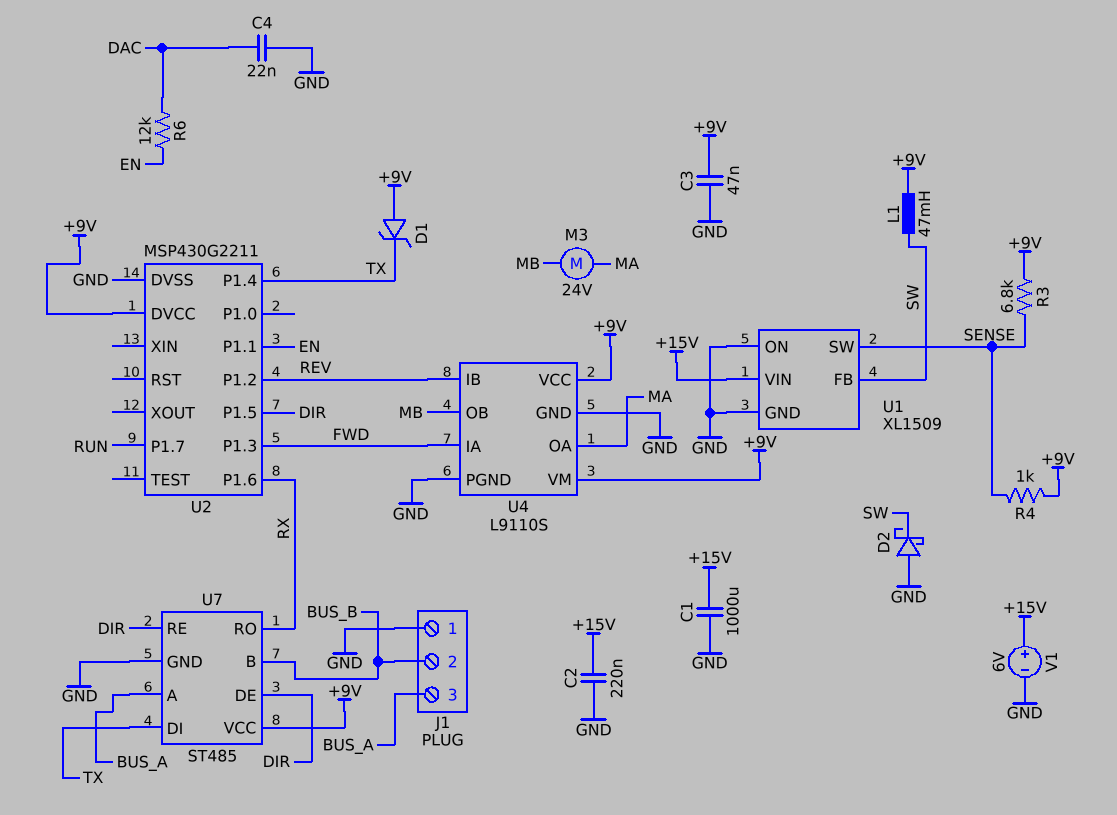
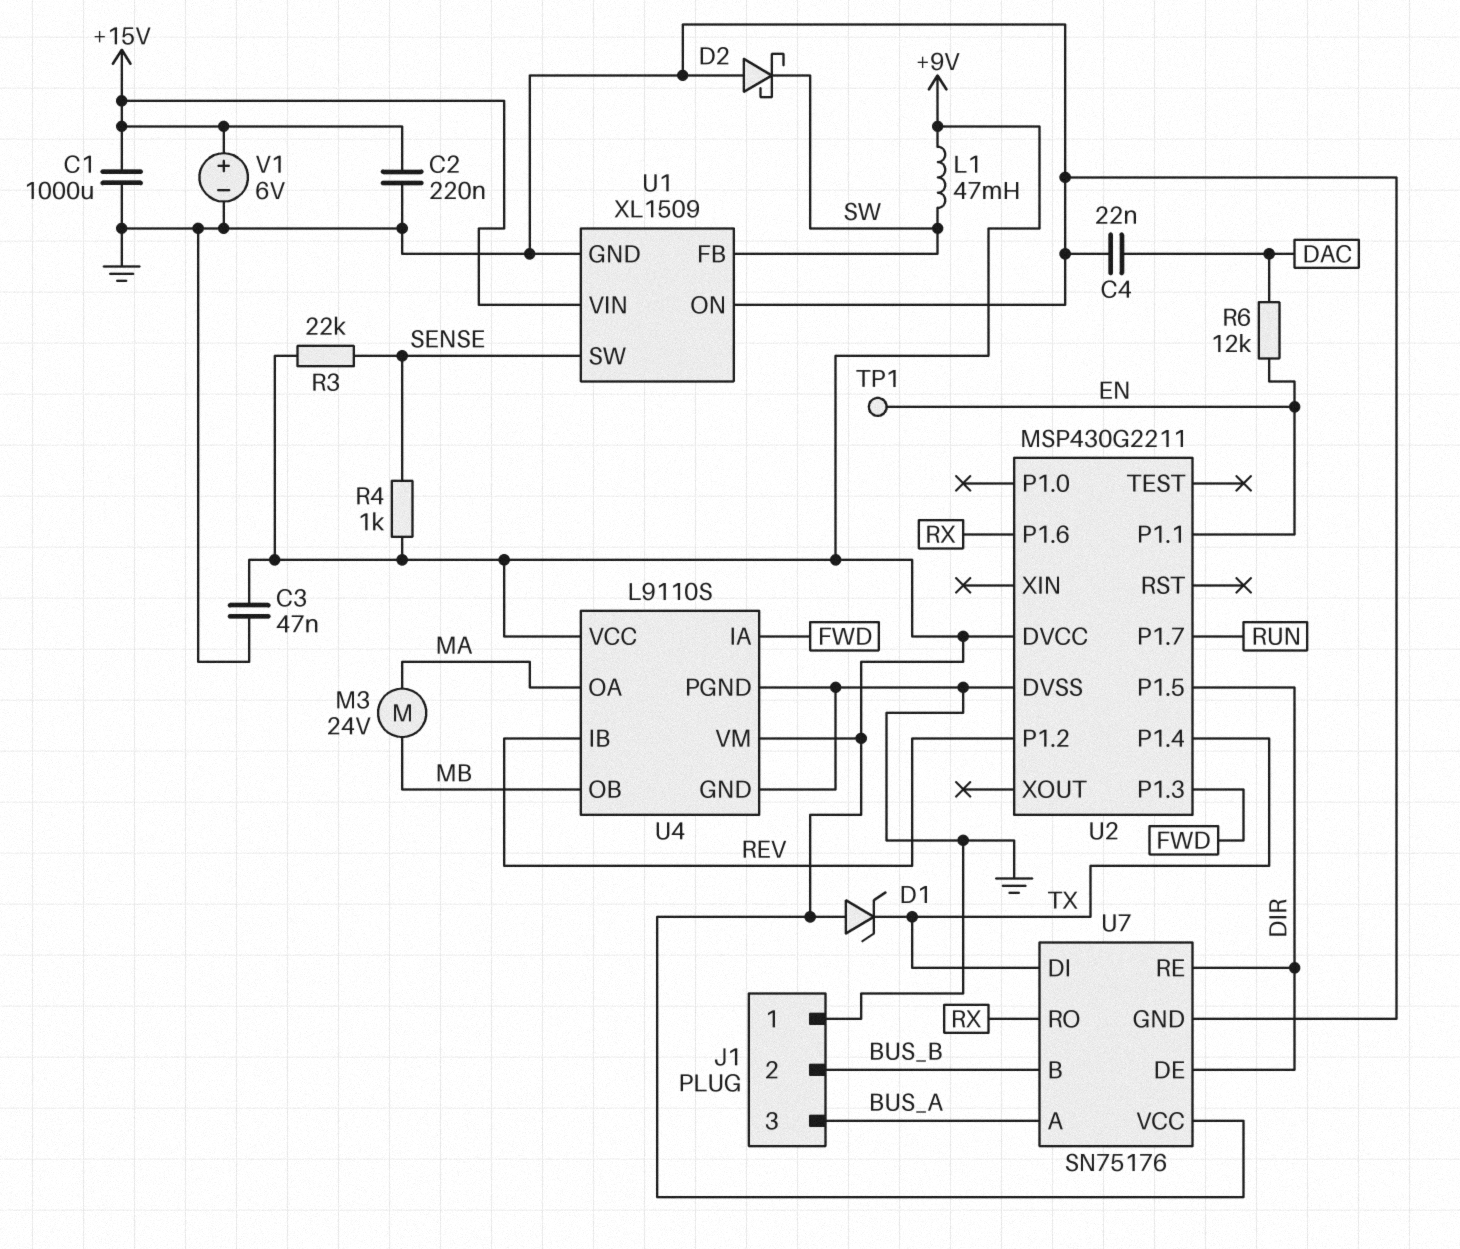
R3: 6.8k (+9V, SENSE) -> 22k (+9V, SENSE)
TP1: none -> test point (EN)
U7: ST485 -> SN75176

